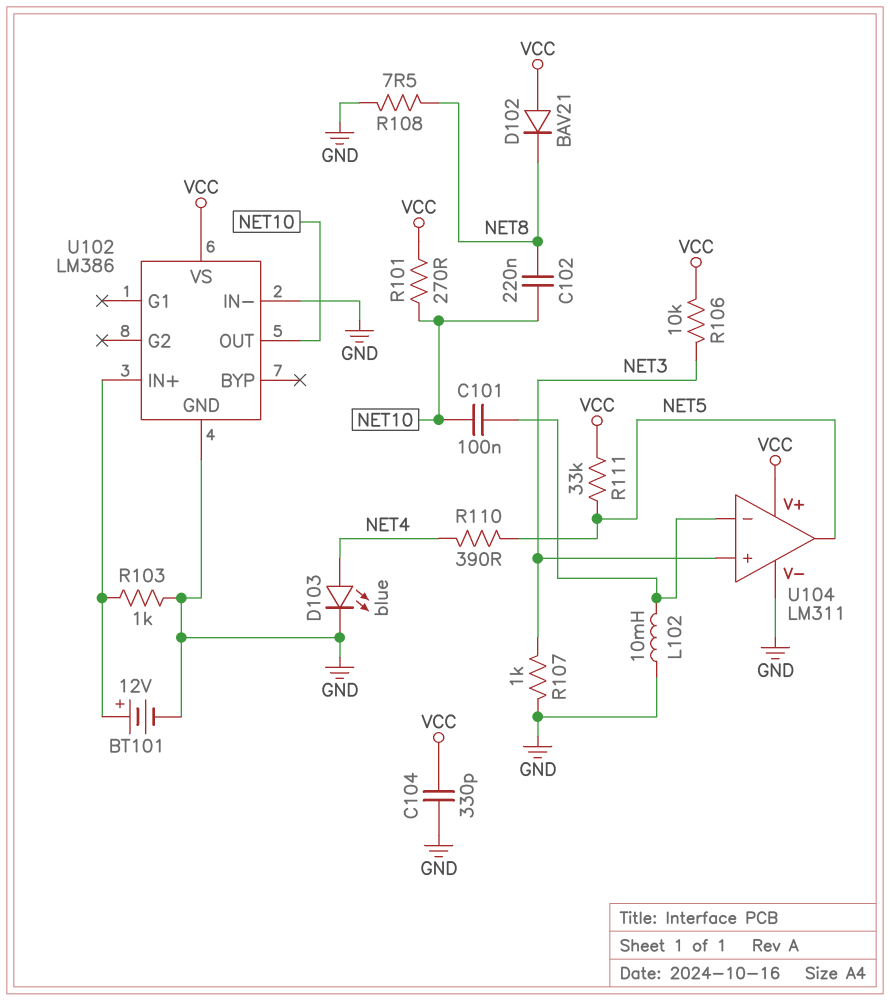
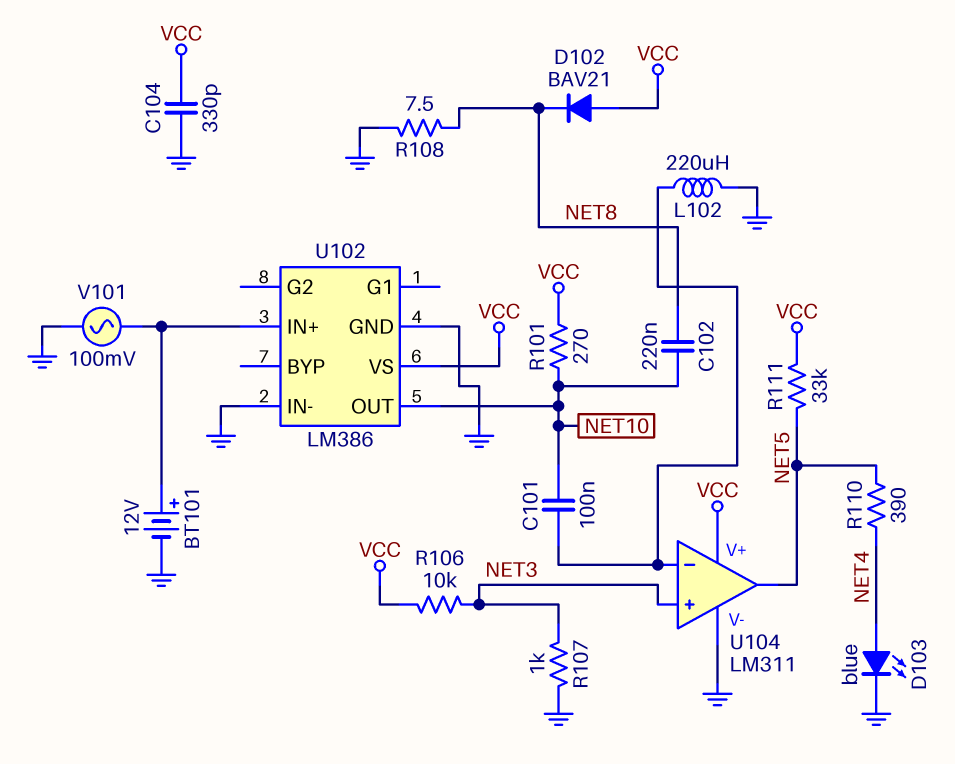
L102: 10mH (GND, U104/in-) -> 220uH (GND, U104/in-)
R103: 1k (GND, U102/IN+) -> none
V101: none -> AC 100mV (GND, U102/IN+)

